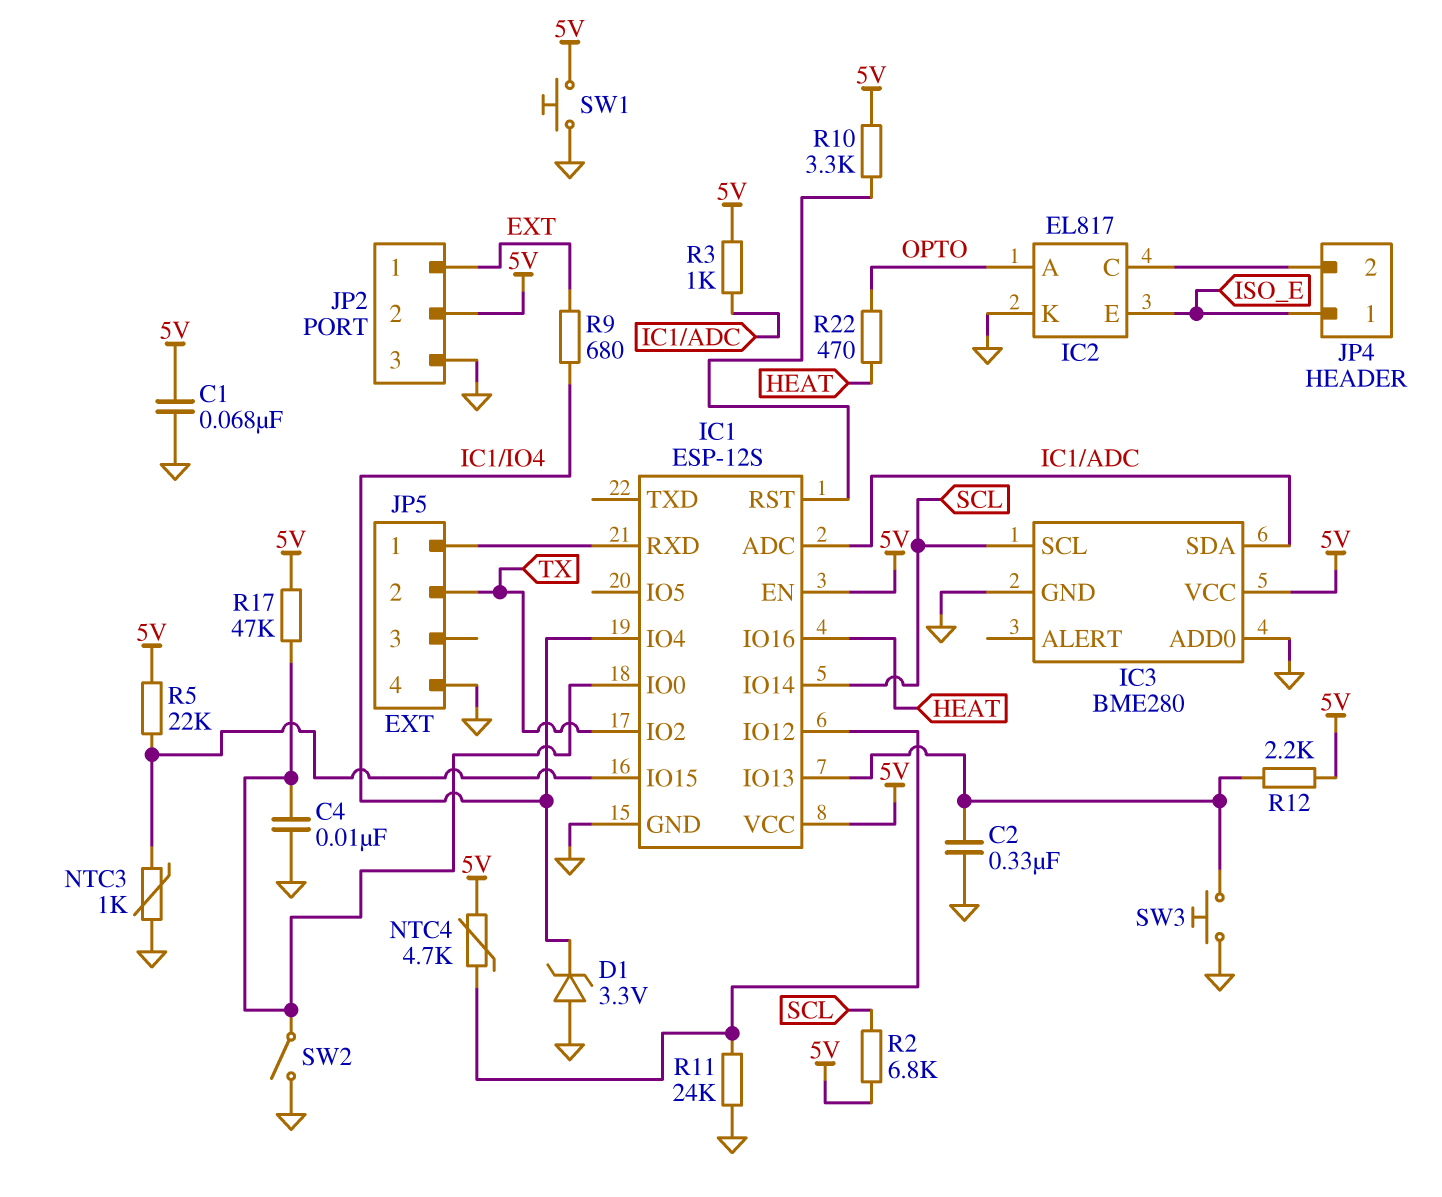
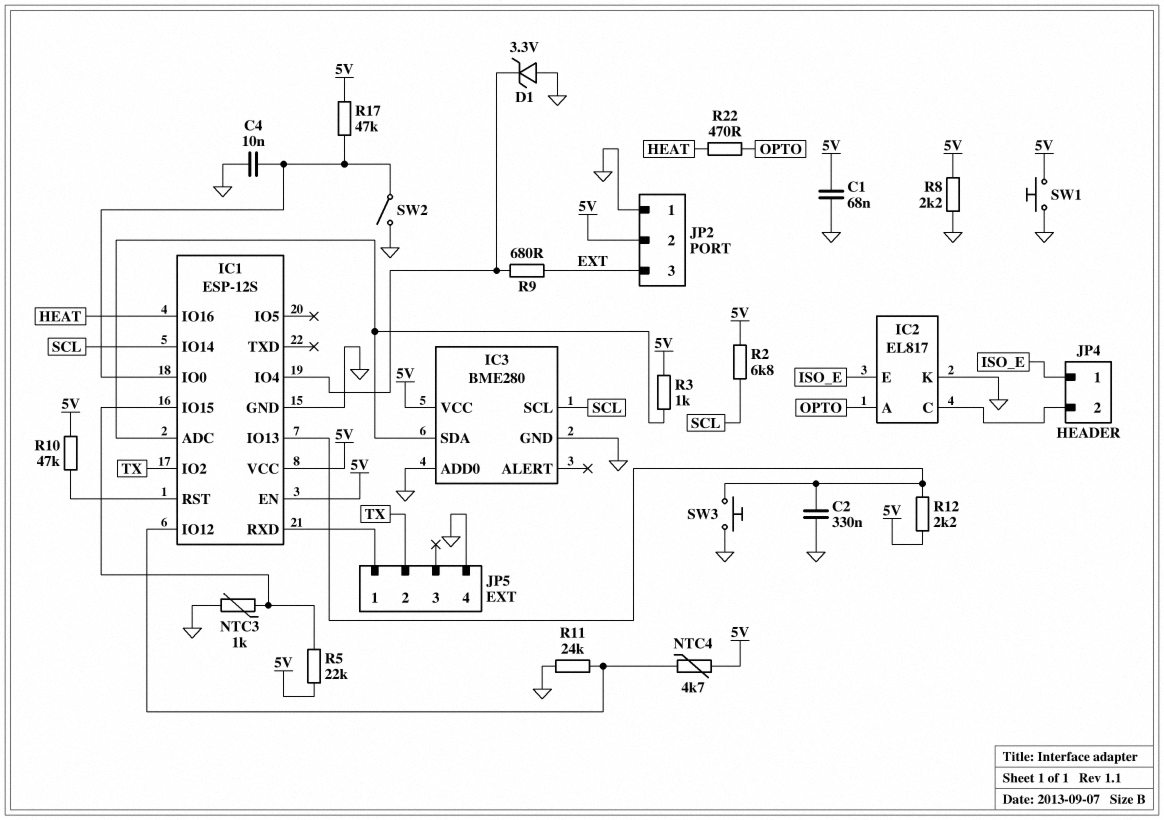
JP2 pin 1: EXT -> GND
JP2 pin 3: GND -> EXT
R8: none -> 2.2k (5V, GND)
R10: 3.3k (5V, IC1/RST) -> 47k (5V, IC1/RST)

